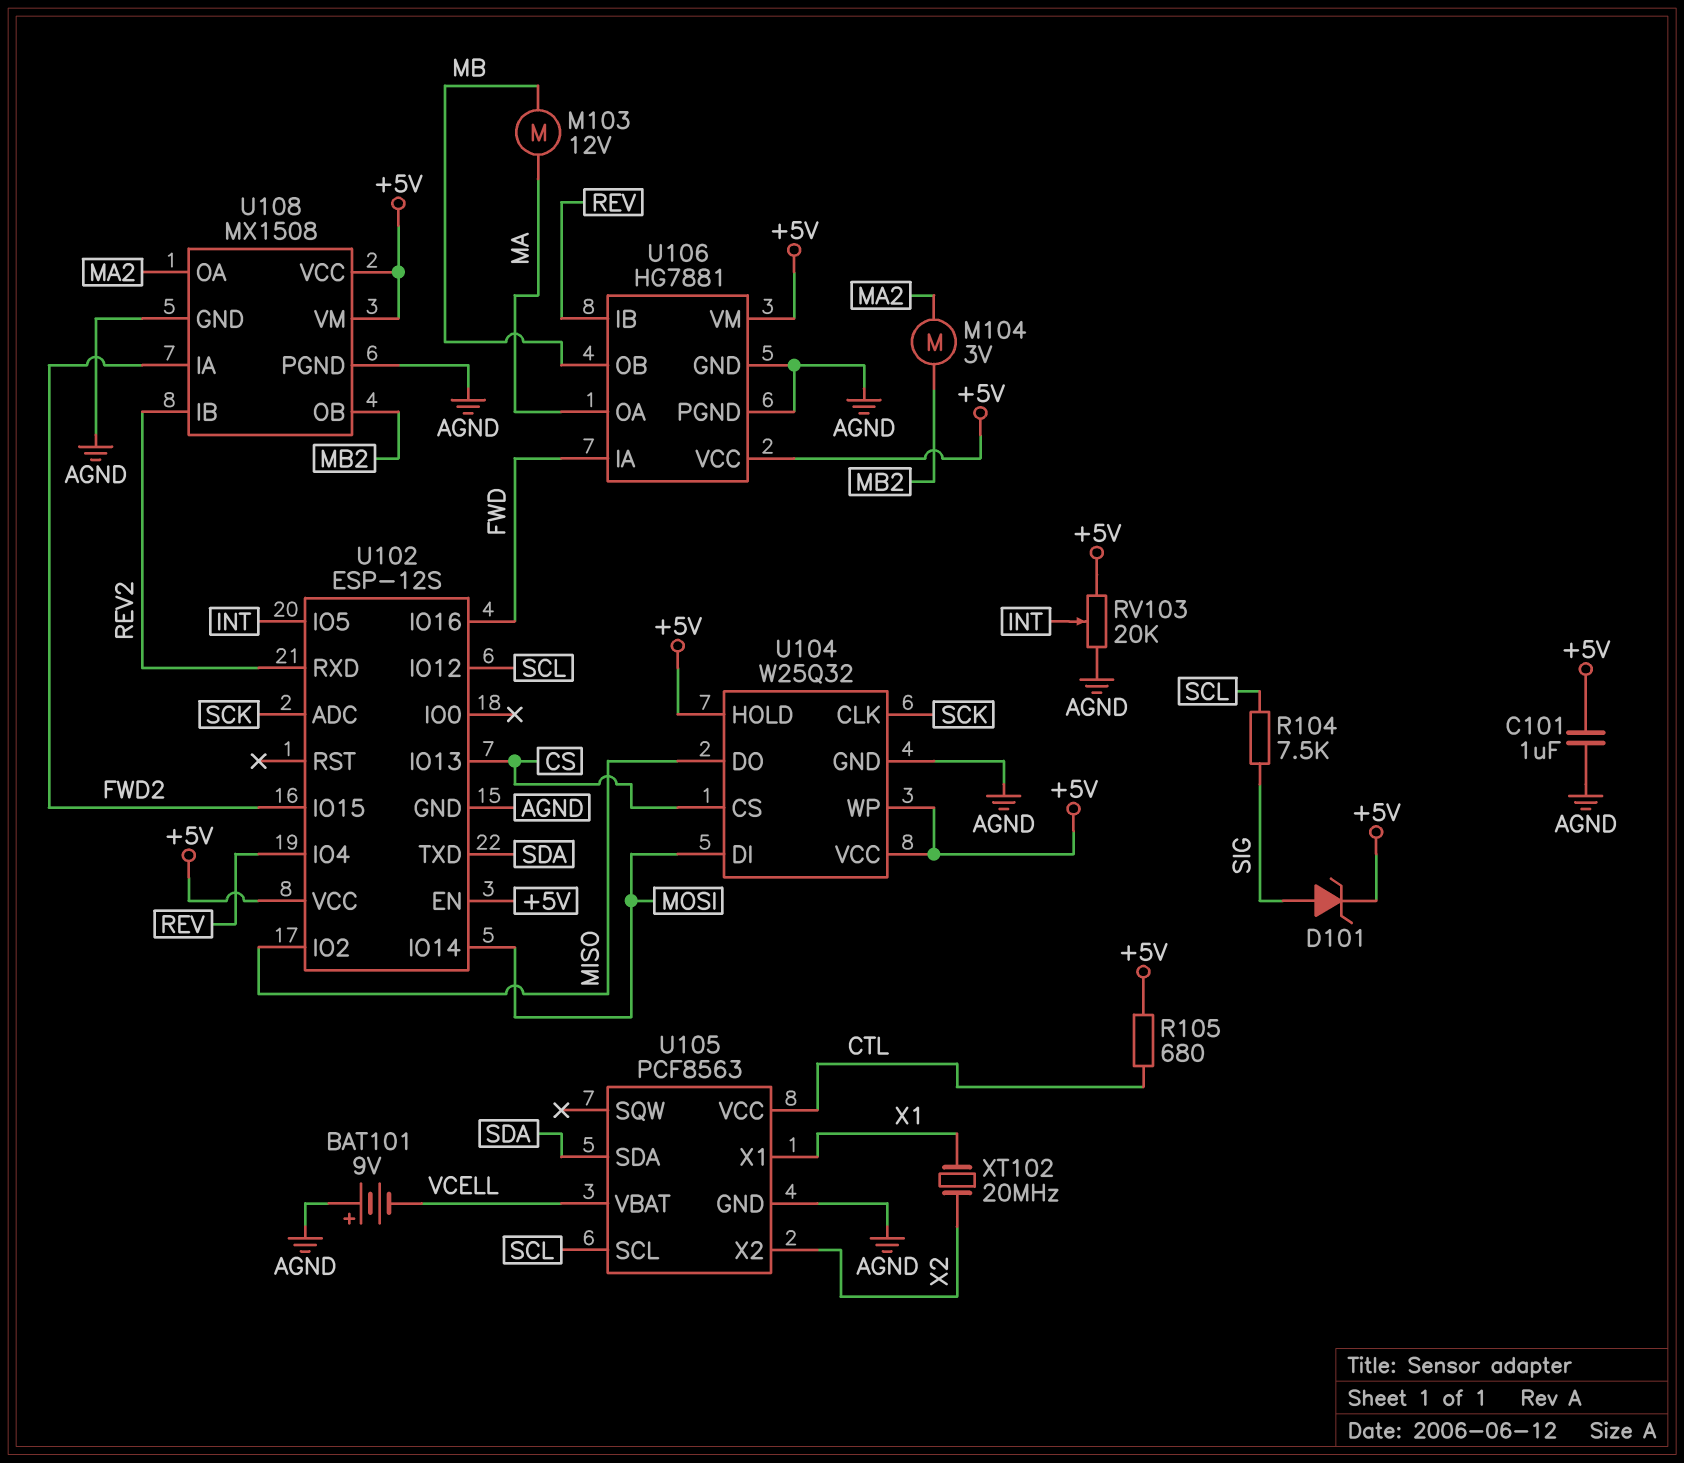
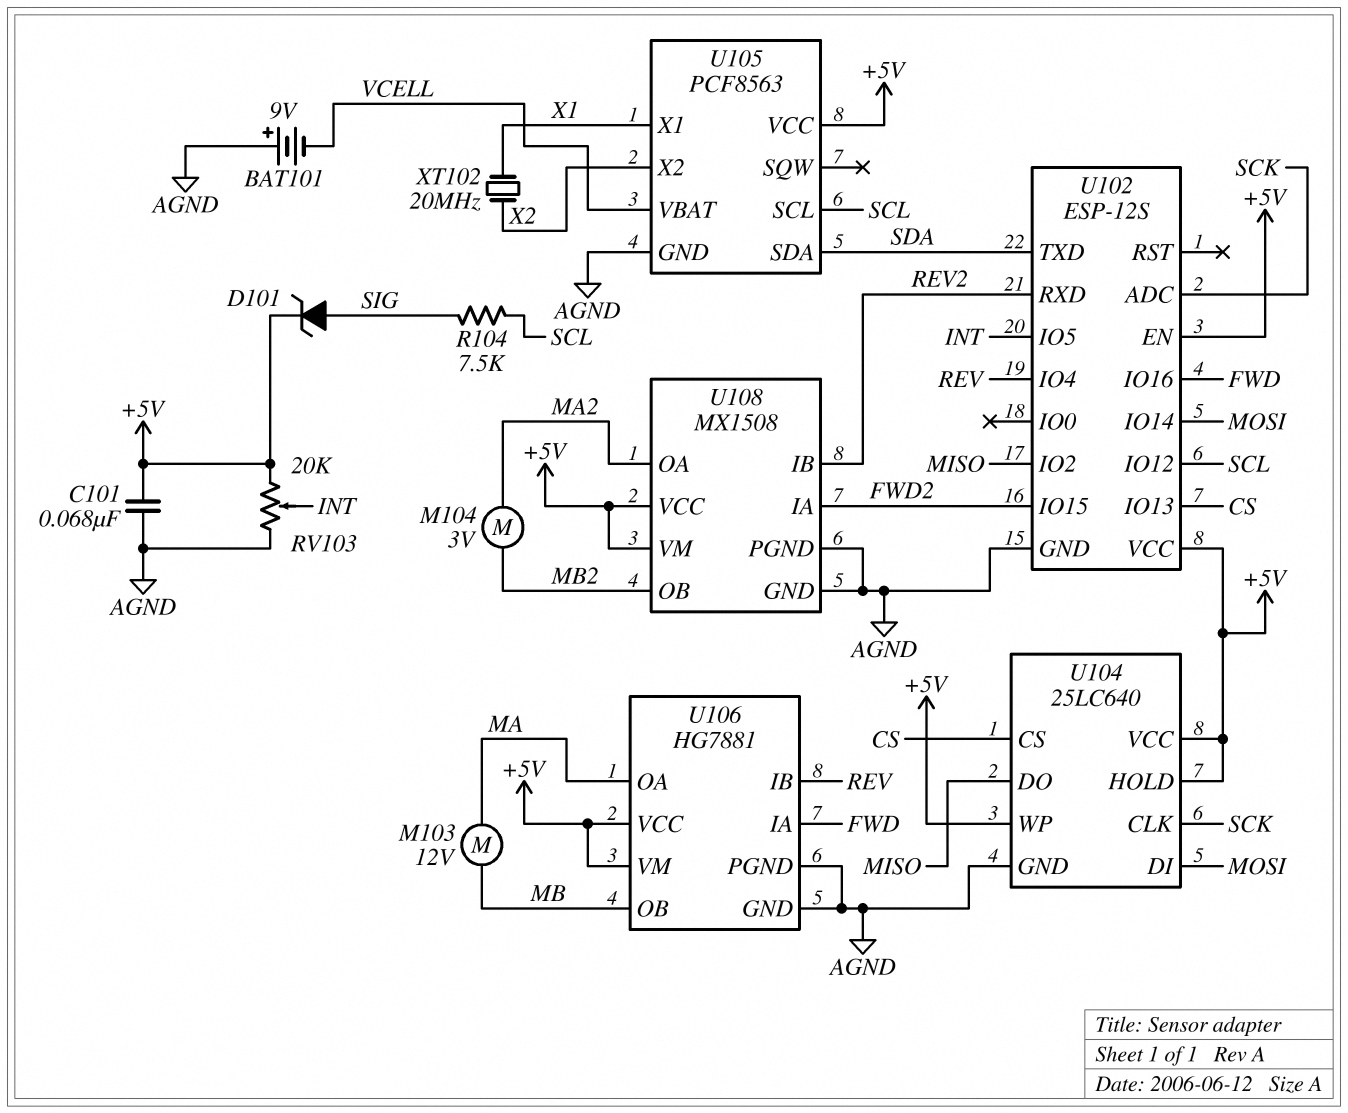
C101: 1uF (+5V, AGND) -> 68nF (+5V, AGND)
R105: 680 (+5V, CTL) -> none
U104: W25Q32 -> 25LC640
U105 pin VCC: CTL -> +5V

